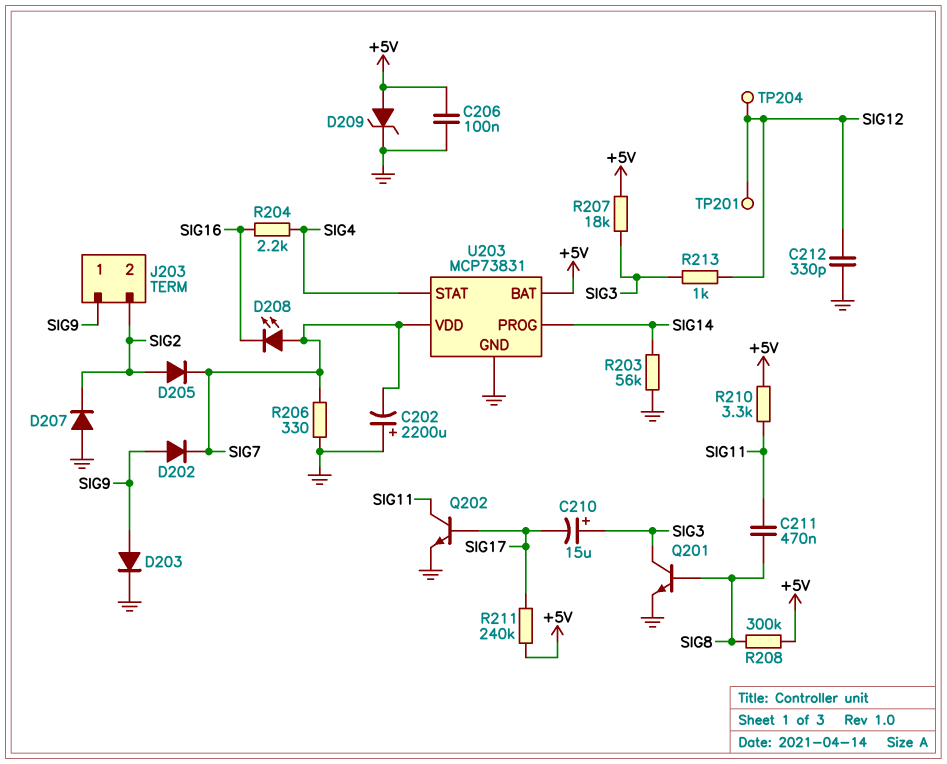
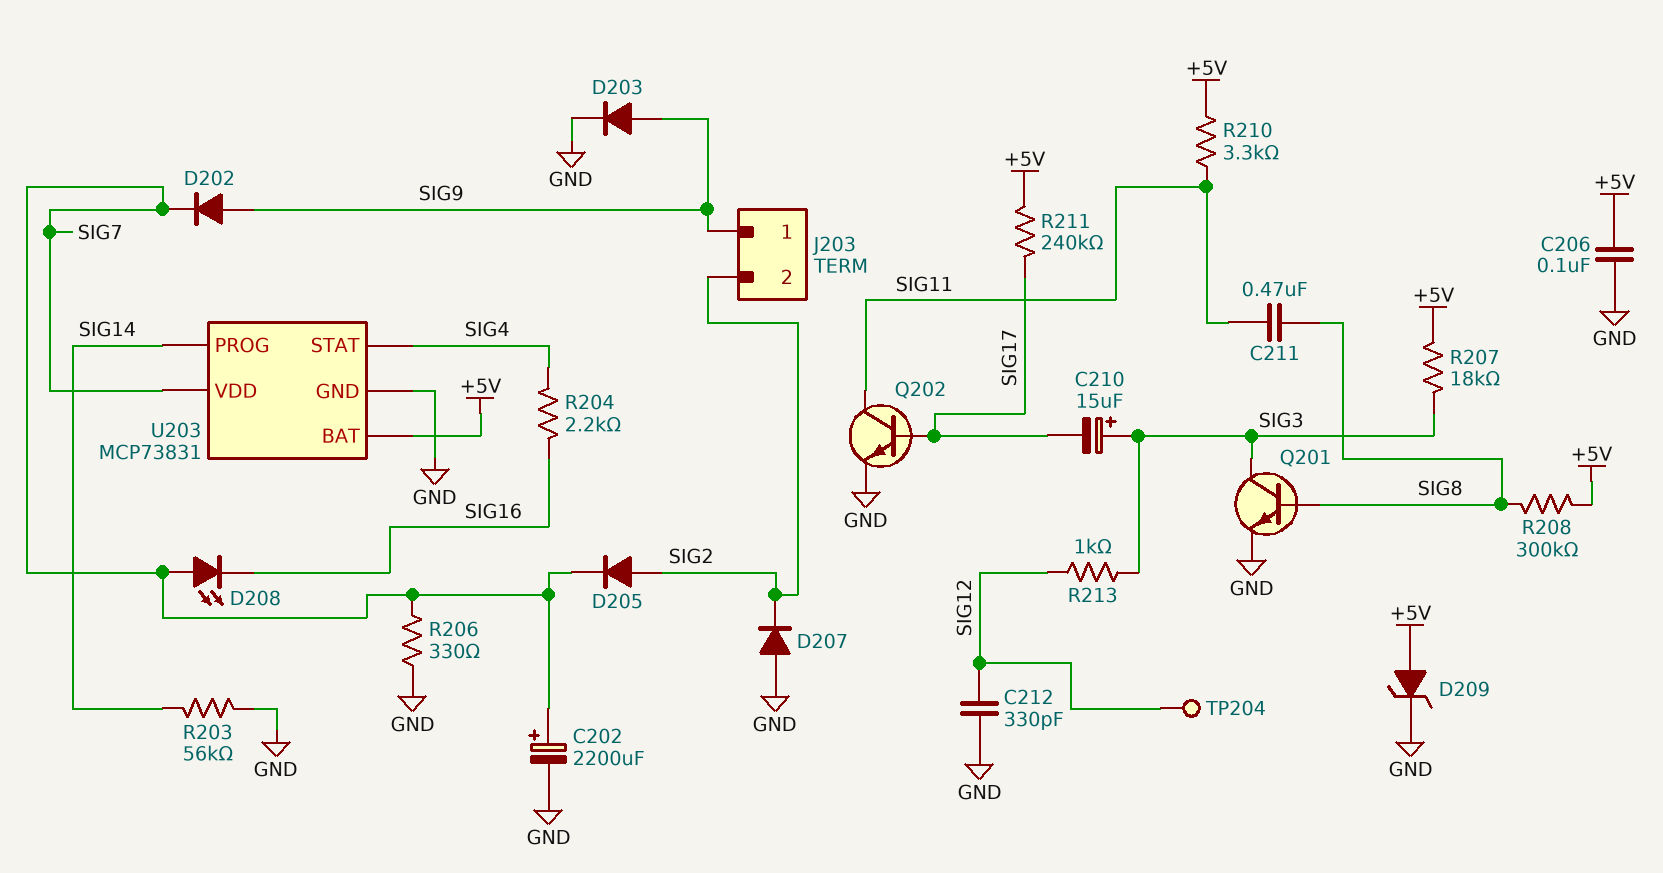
C202: 2200uF (plus GND, minus SIG7) -> 2200uF (plus SIG7, minus GND)
TP201: test point (SIG12) -> none

